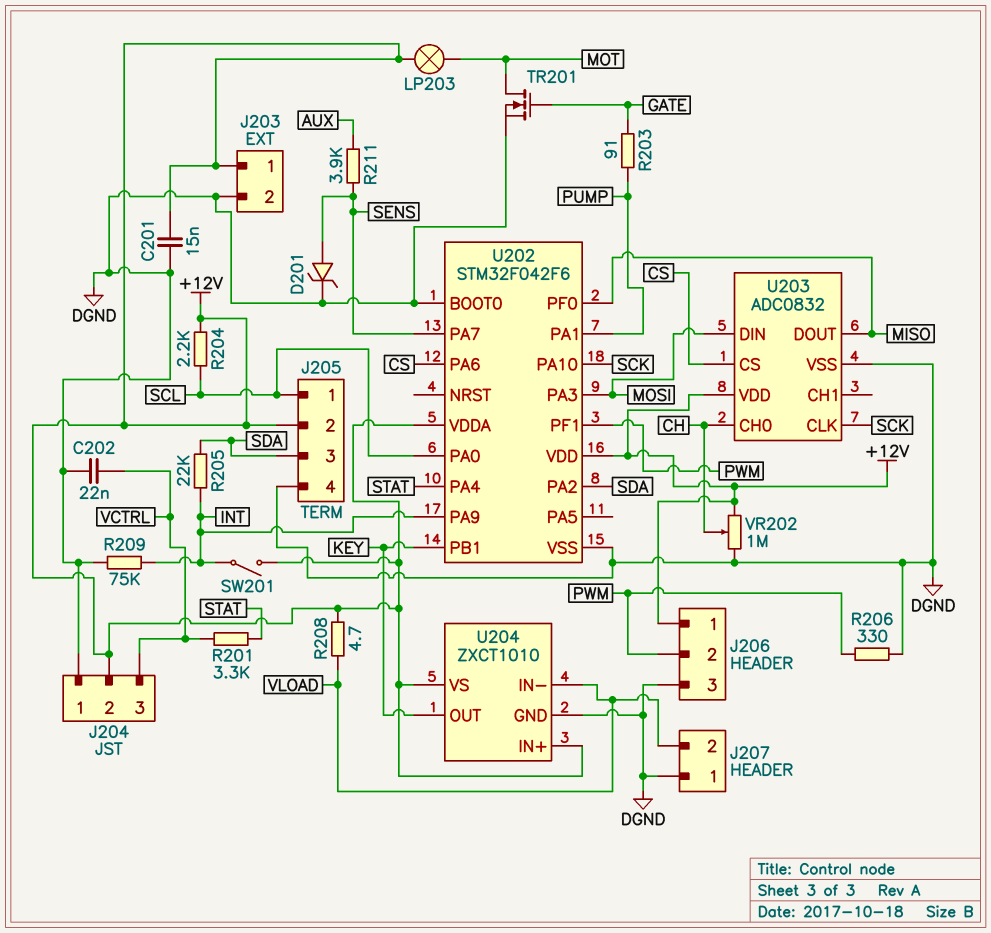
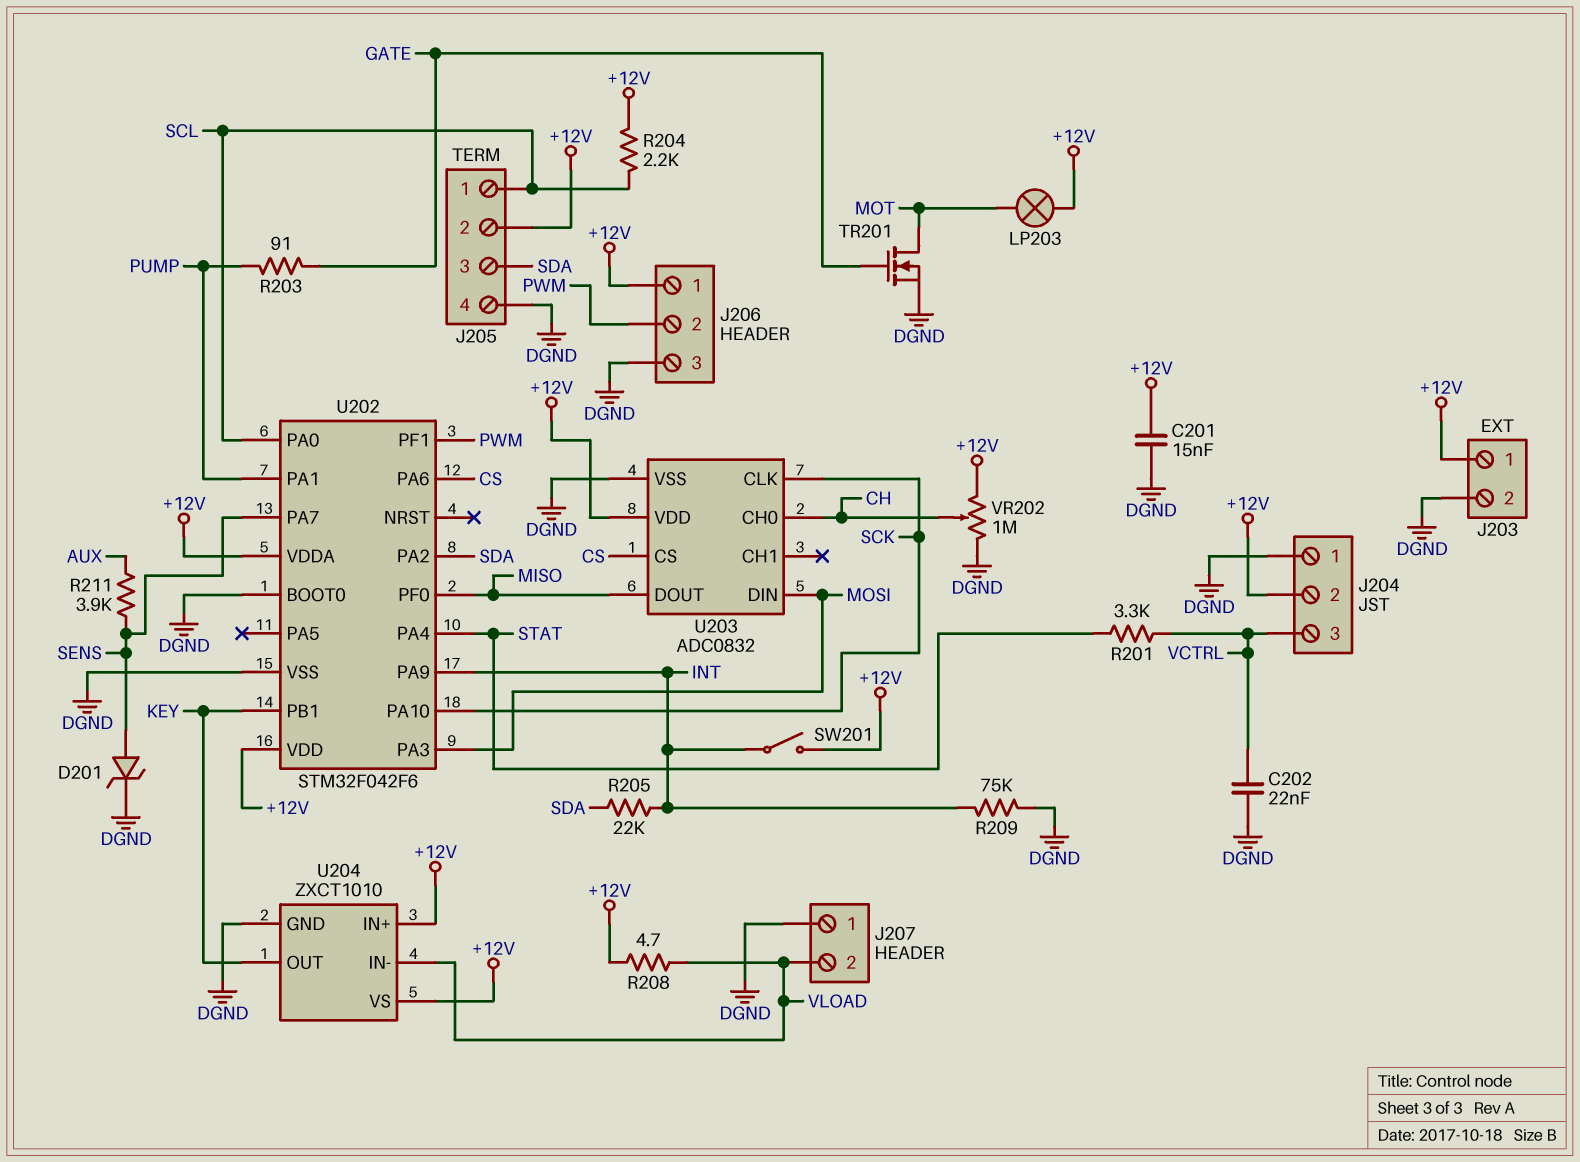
R206: 330 (DGND, PWM) -> none

